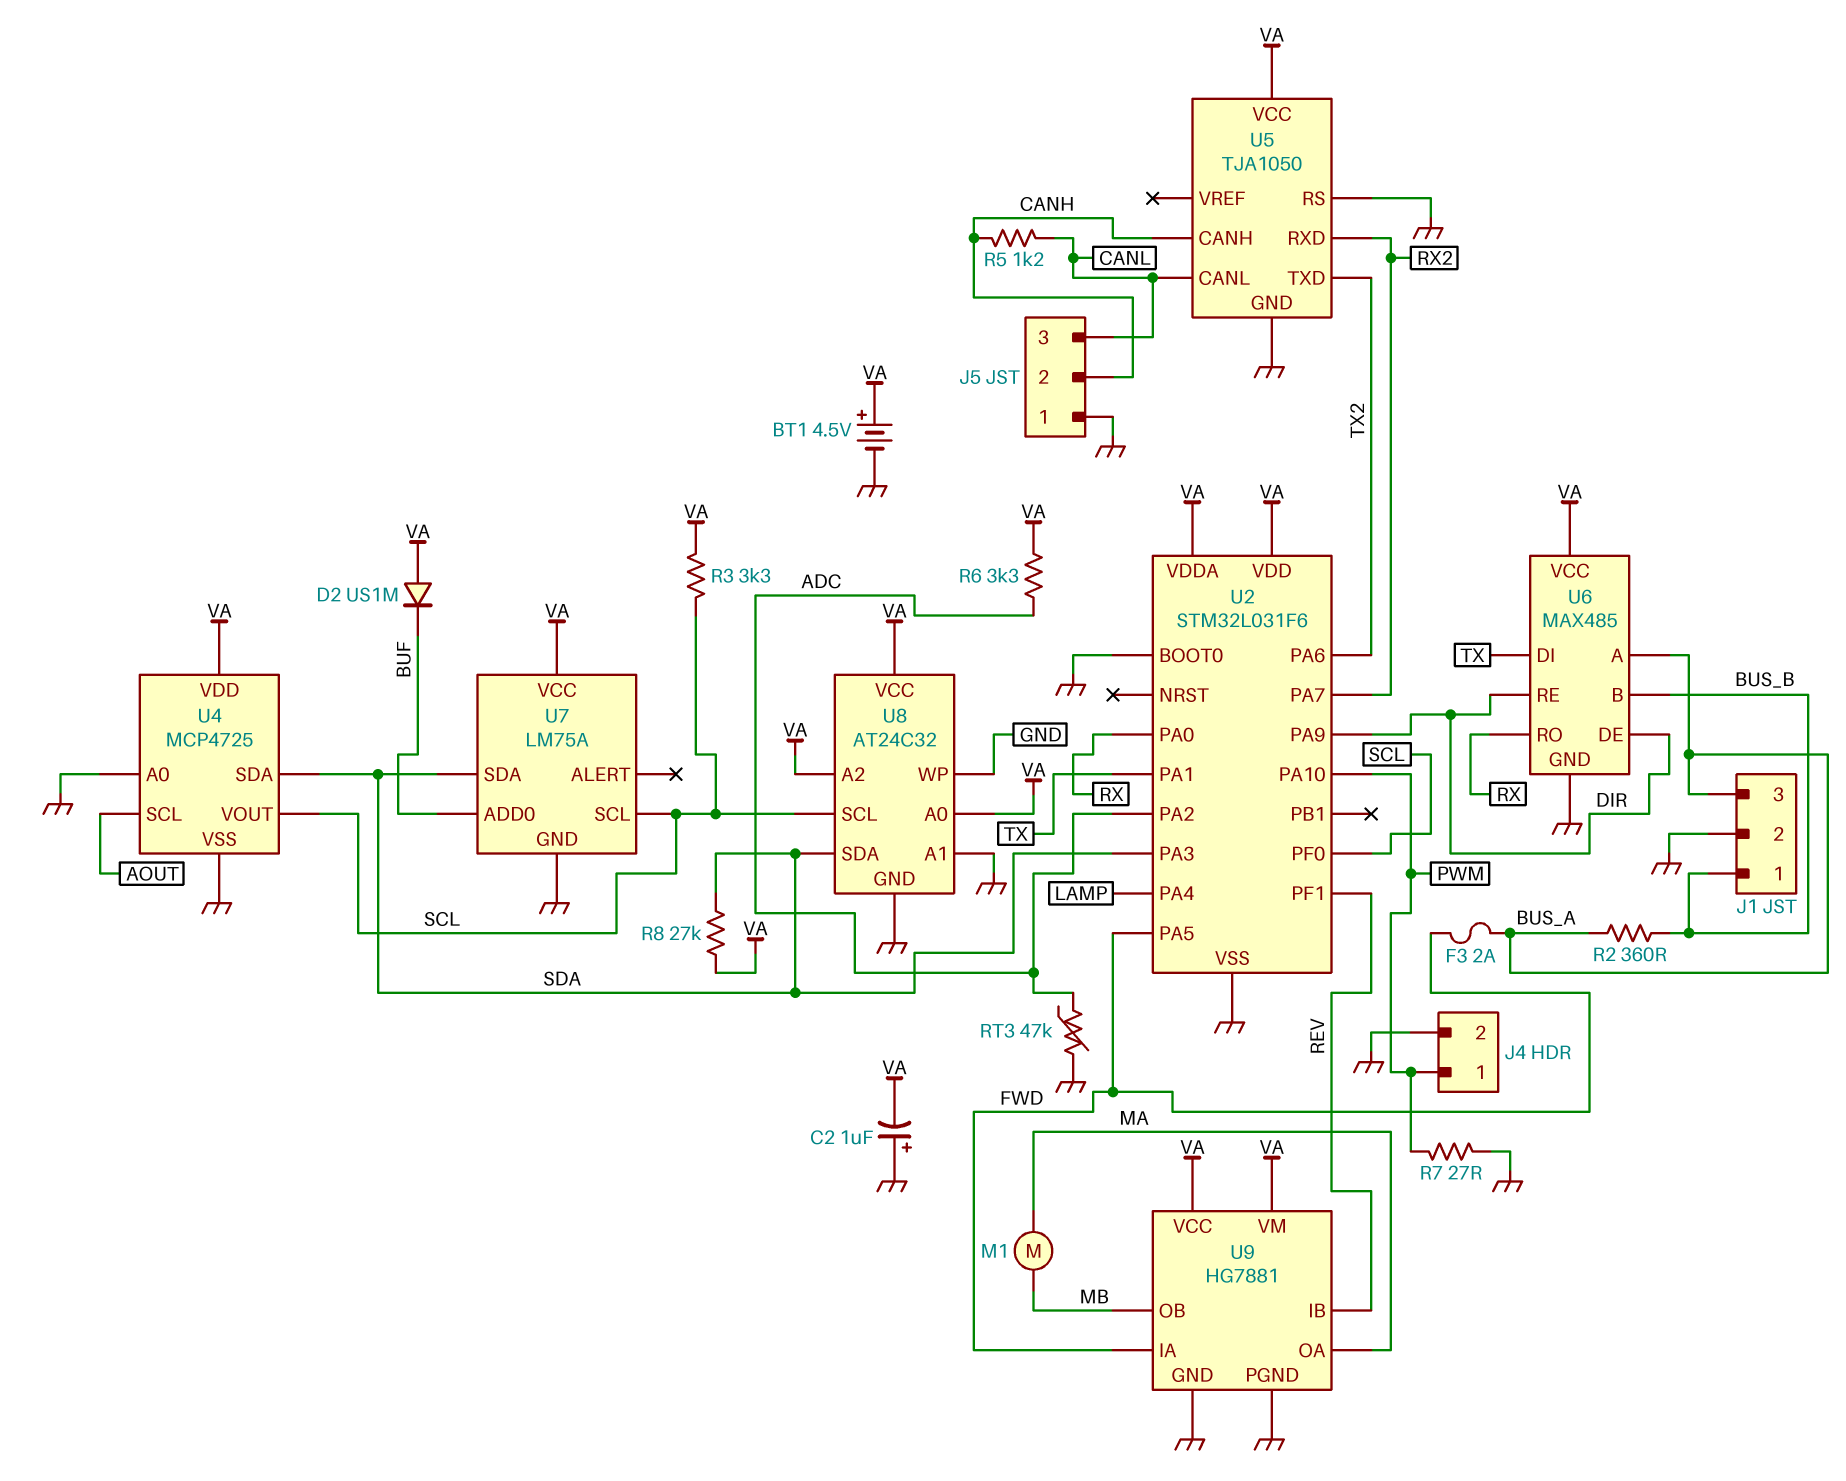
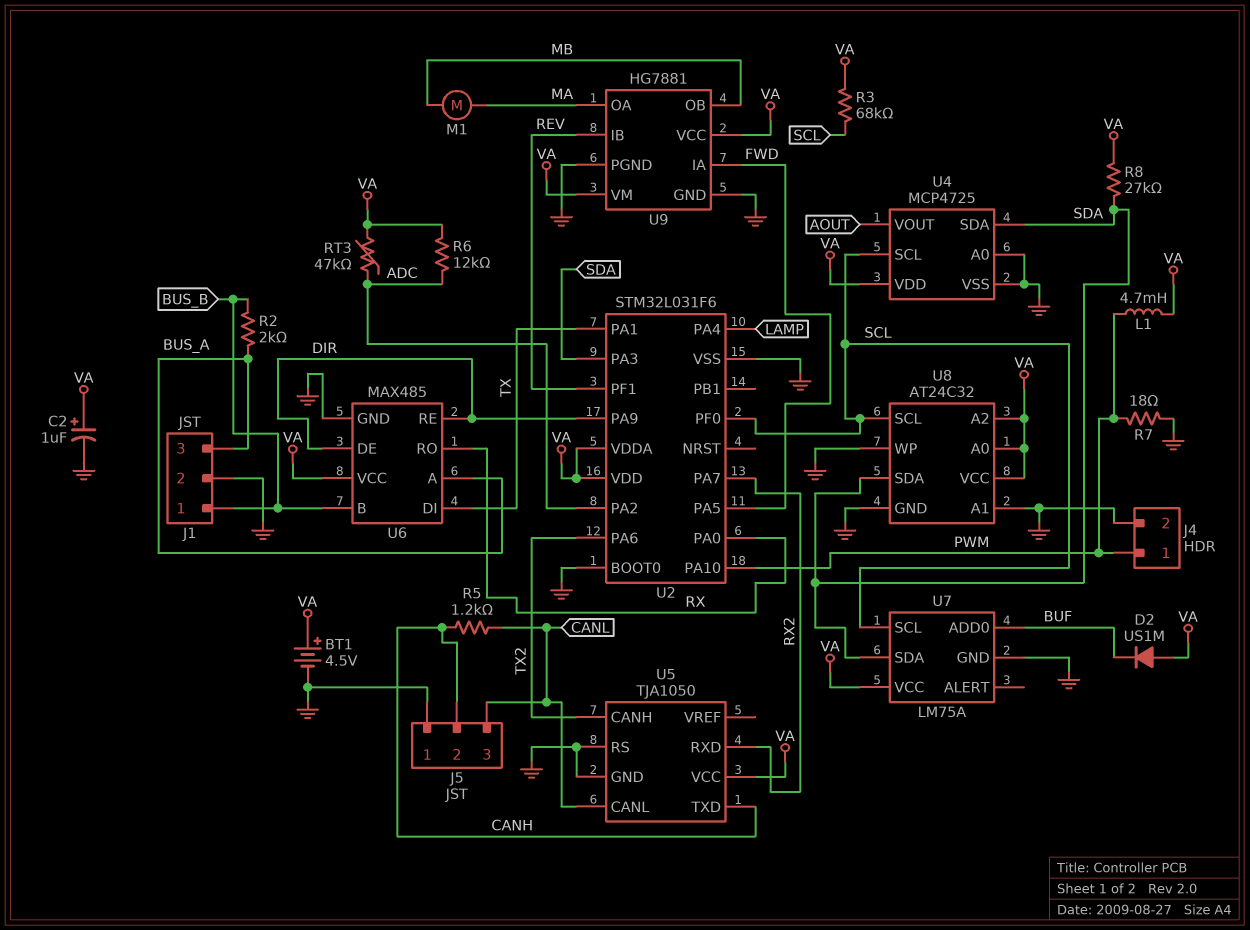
C2: 1uF (plus GND, minus VA) -> 1uF (plus VA, minus GND)
F3: 2A (BUS_A, FWD) -> none
L1: none -> 4.7mH (PWM, VA)
R2: 360 (BUS_A, BUS_B) -> 2k (BUS_A, BUS_B)
R3: 3.3k (SCL, VA) -> 68k (SCL, VA)
R6: 3.3k (ADC, VA) -> 12k (ADC, VA)
R7: 27 (GND, PWM) -> 18 (GND, PWM)
RT3: 47k (ADC, GND) -> 47k (ADC, VA)
U4 pin SCL: AOUT -> SCL
U4 pin VOUT: SCL -> AOUT
U5 pin CANH: CANH -> TX2
U5 pin TXD: TX2 -> CANH

